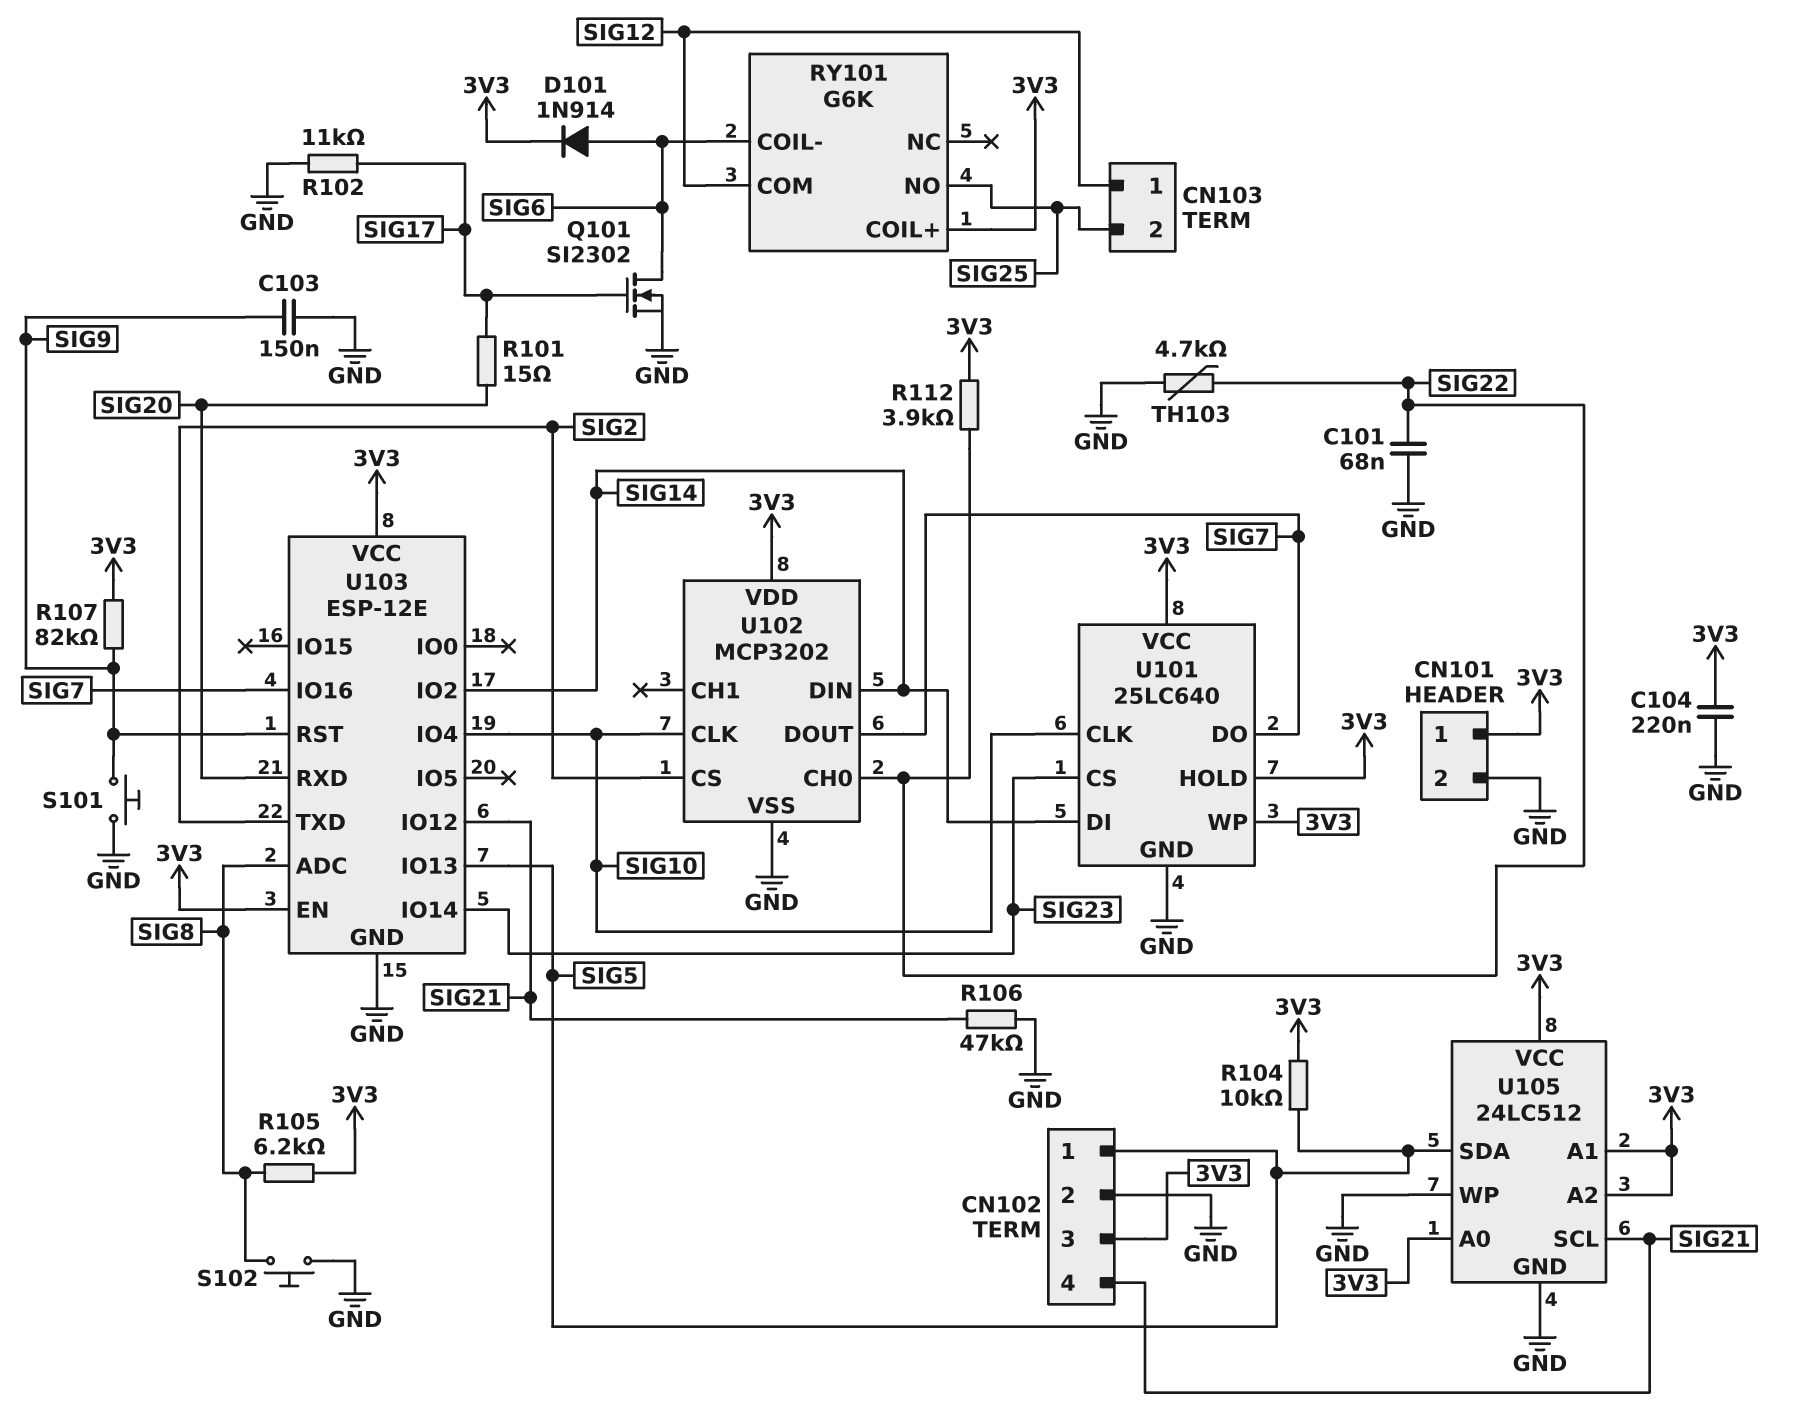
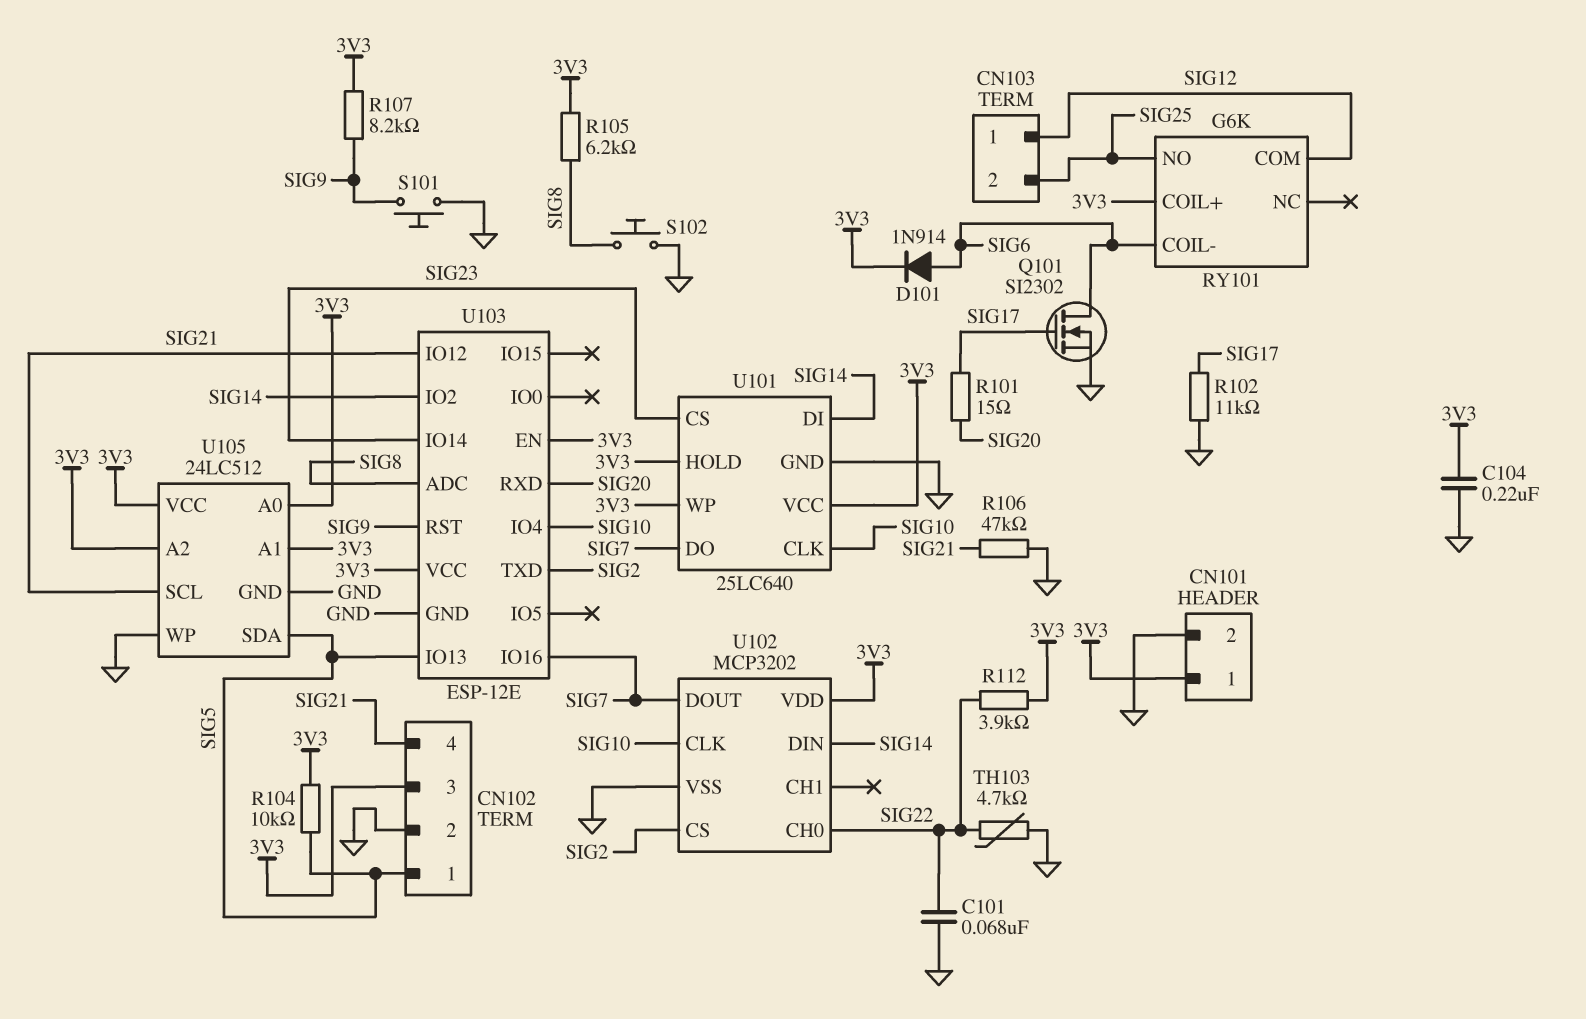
C103: 150nF (GND, SIG9) -> none
R107: 82k (3V3, SIG9) -> 8.2k (3V3, SIG9)

